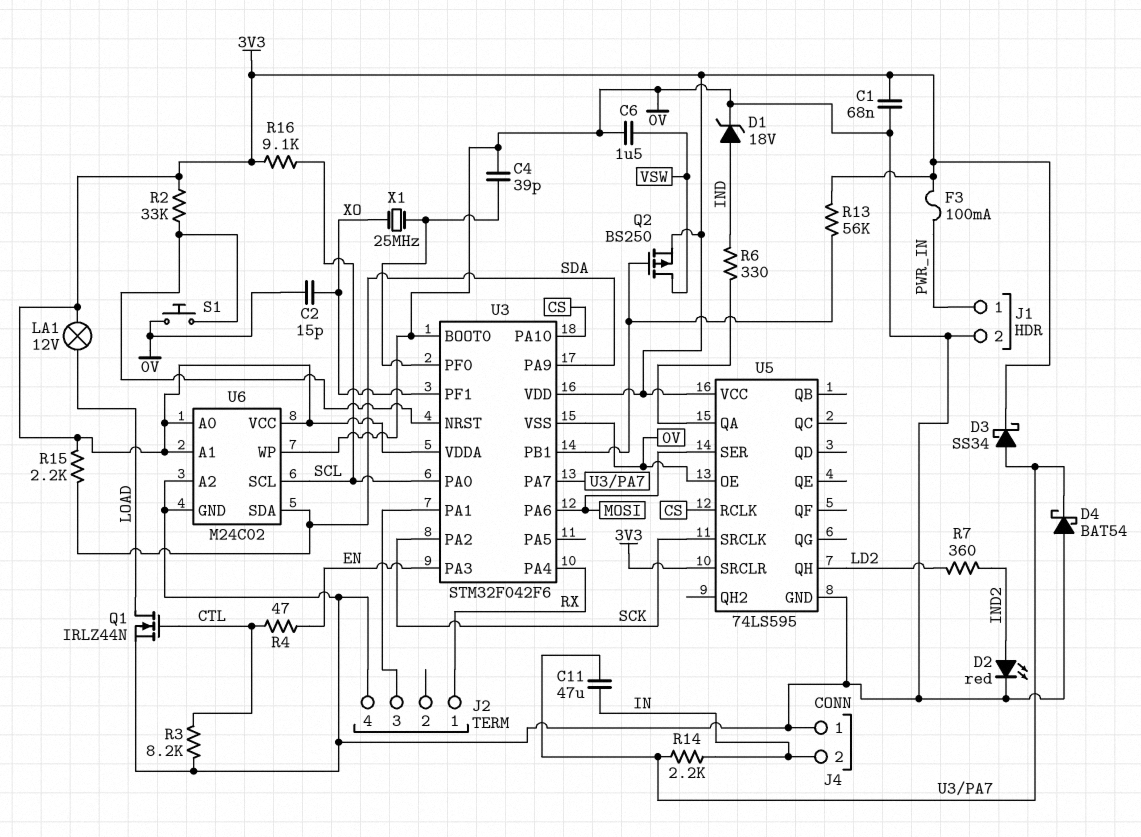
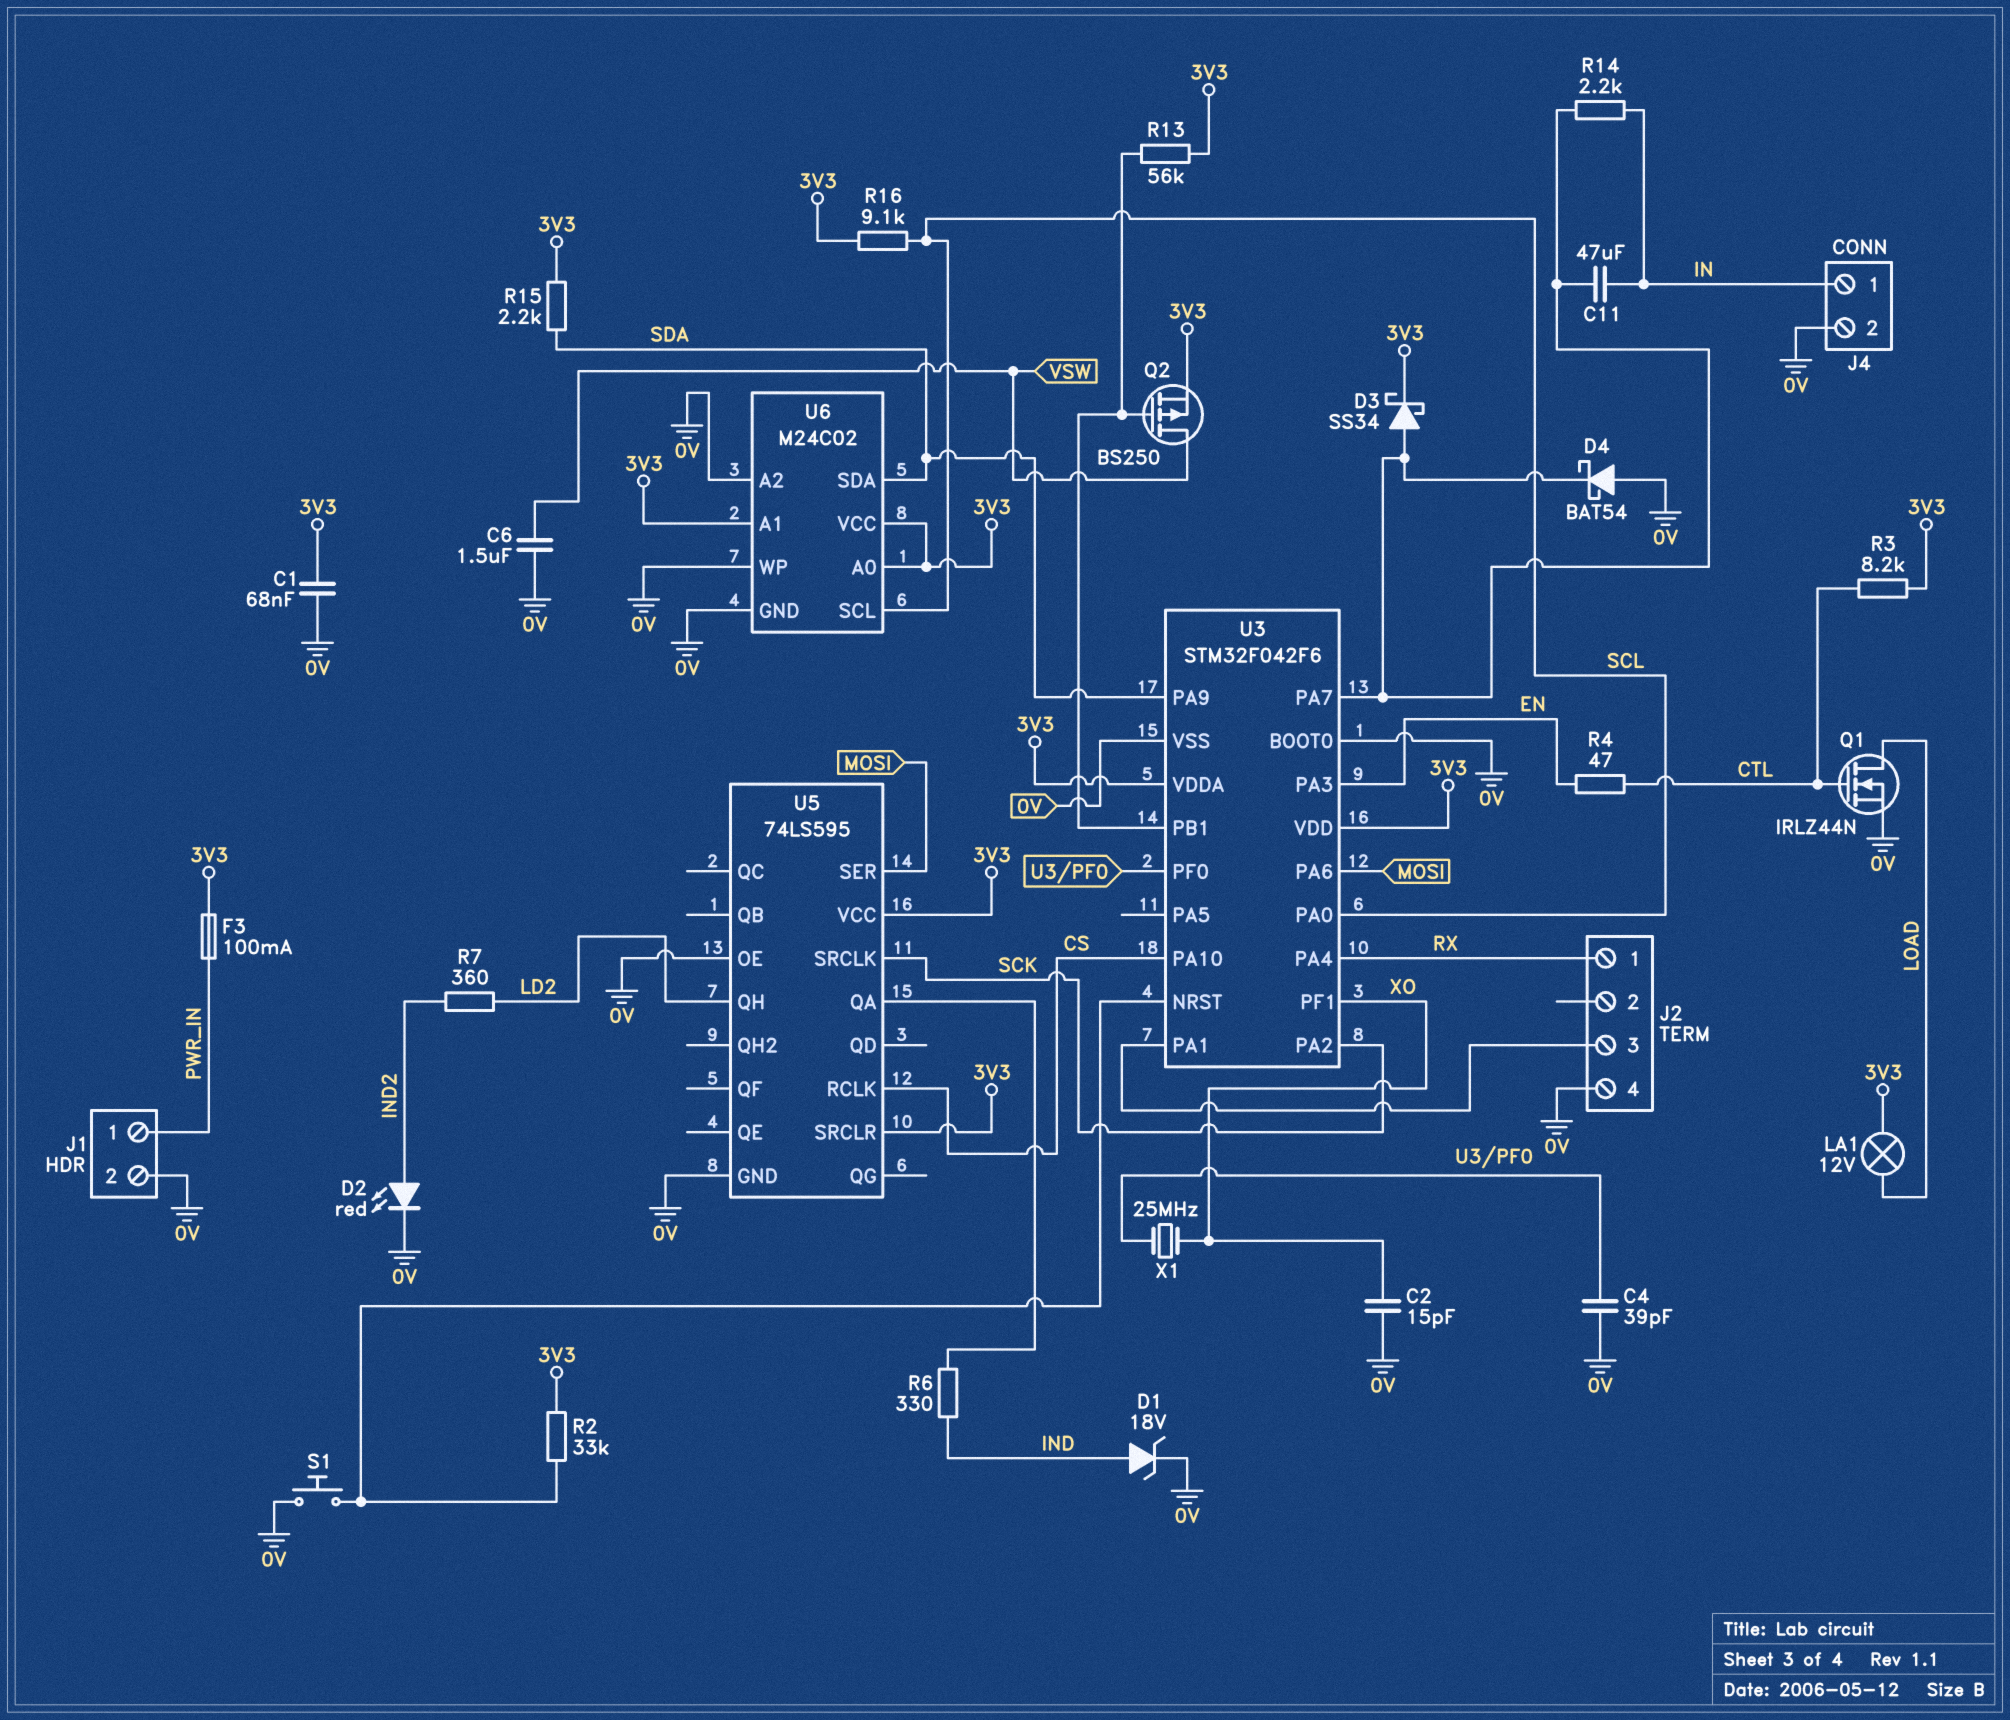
J4 pin 1: 0V -> IN
J4 pin 2: IN -> 0V
R3: 8.2k (0V, CTL) -> 8.2k (3V3, CTL)

